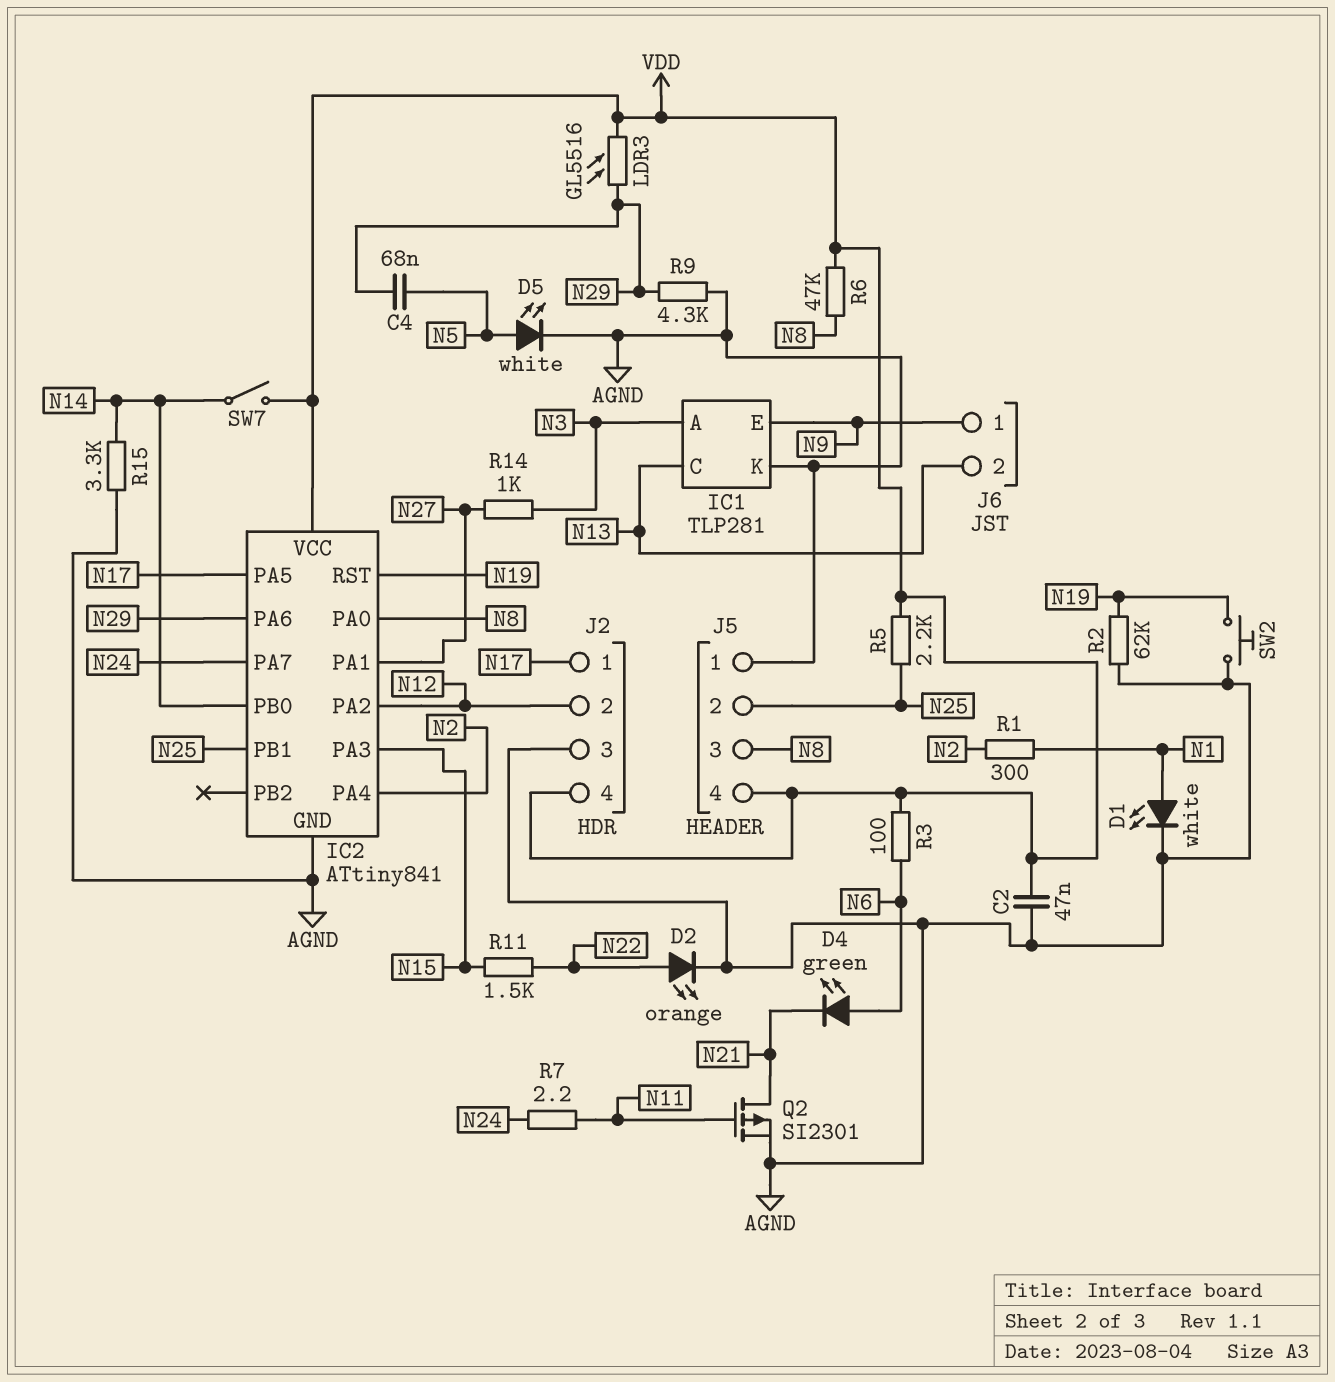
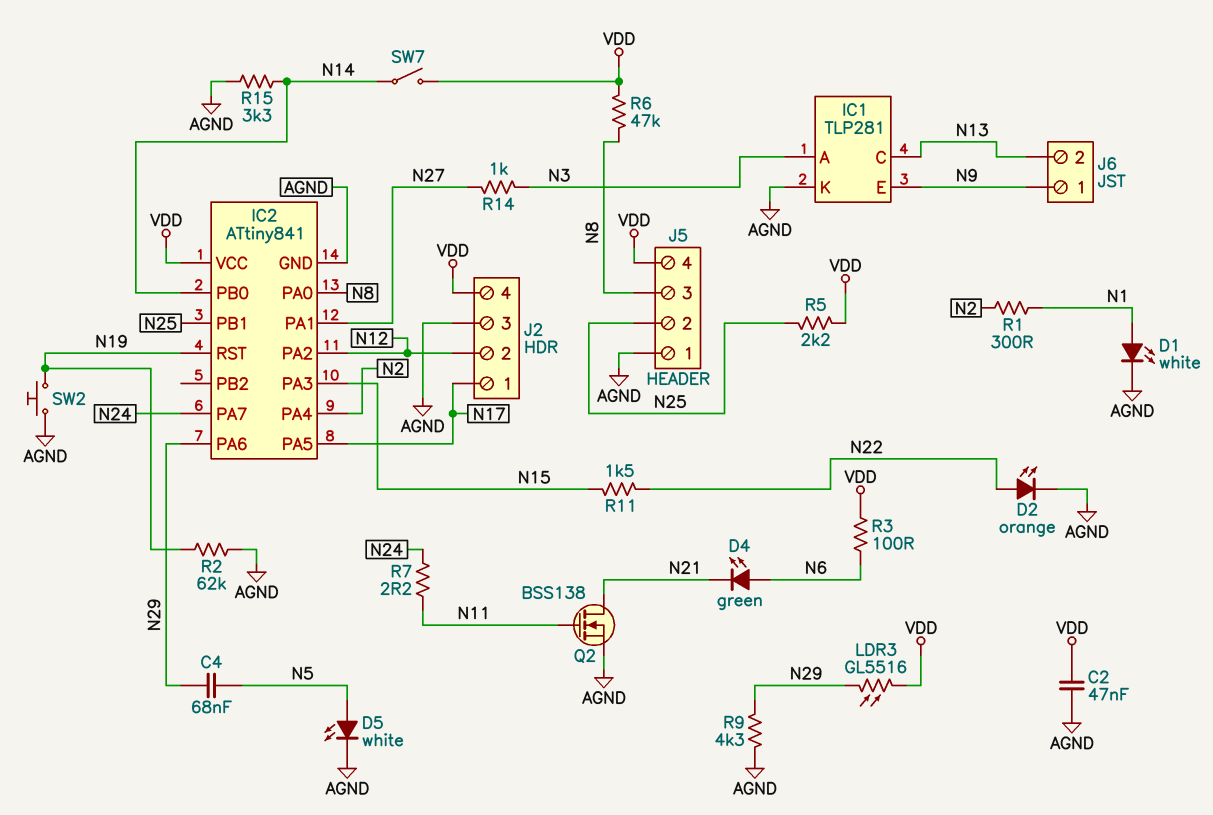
Q2: PMOS SI2301 (G N11, D N21, S AGND) -> NMOS BSS138 (G N11, D N21, S AGND)

